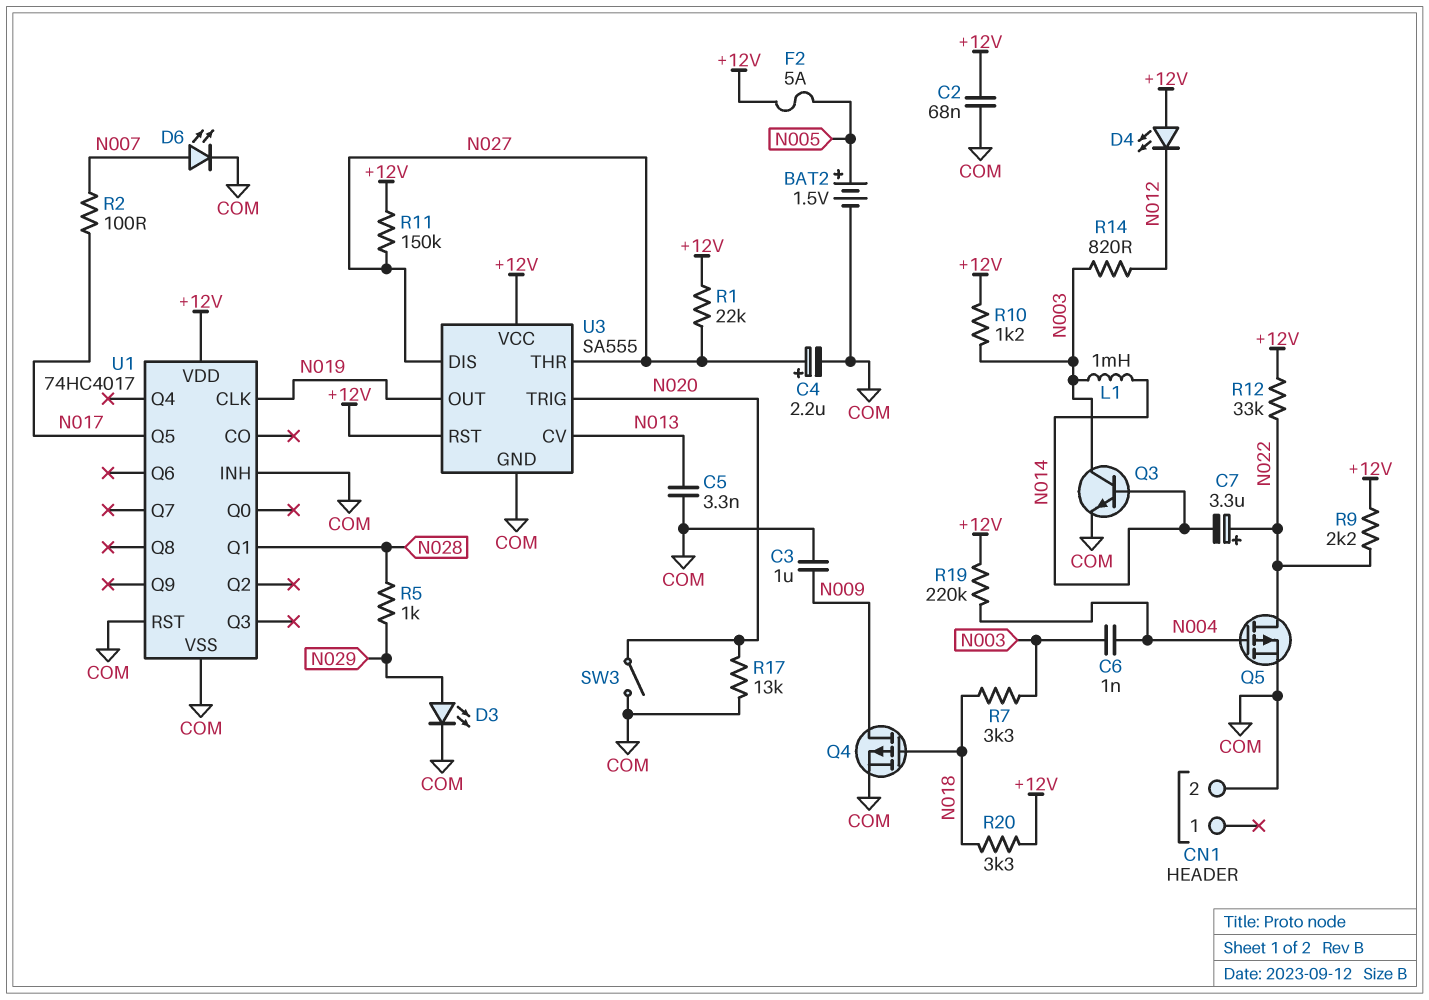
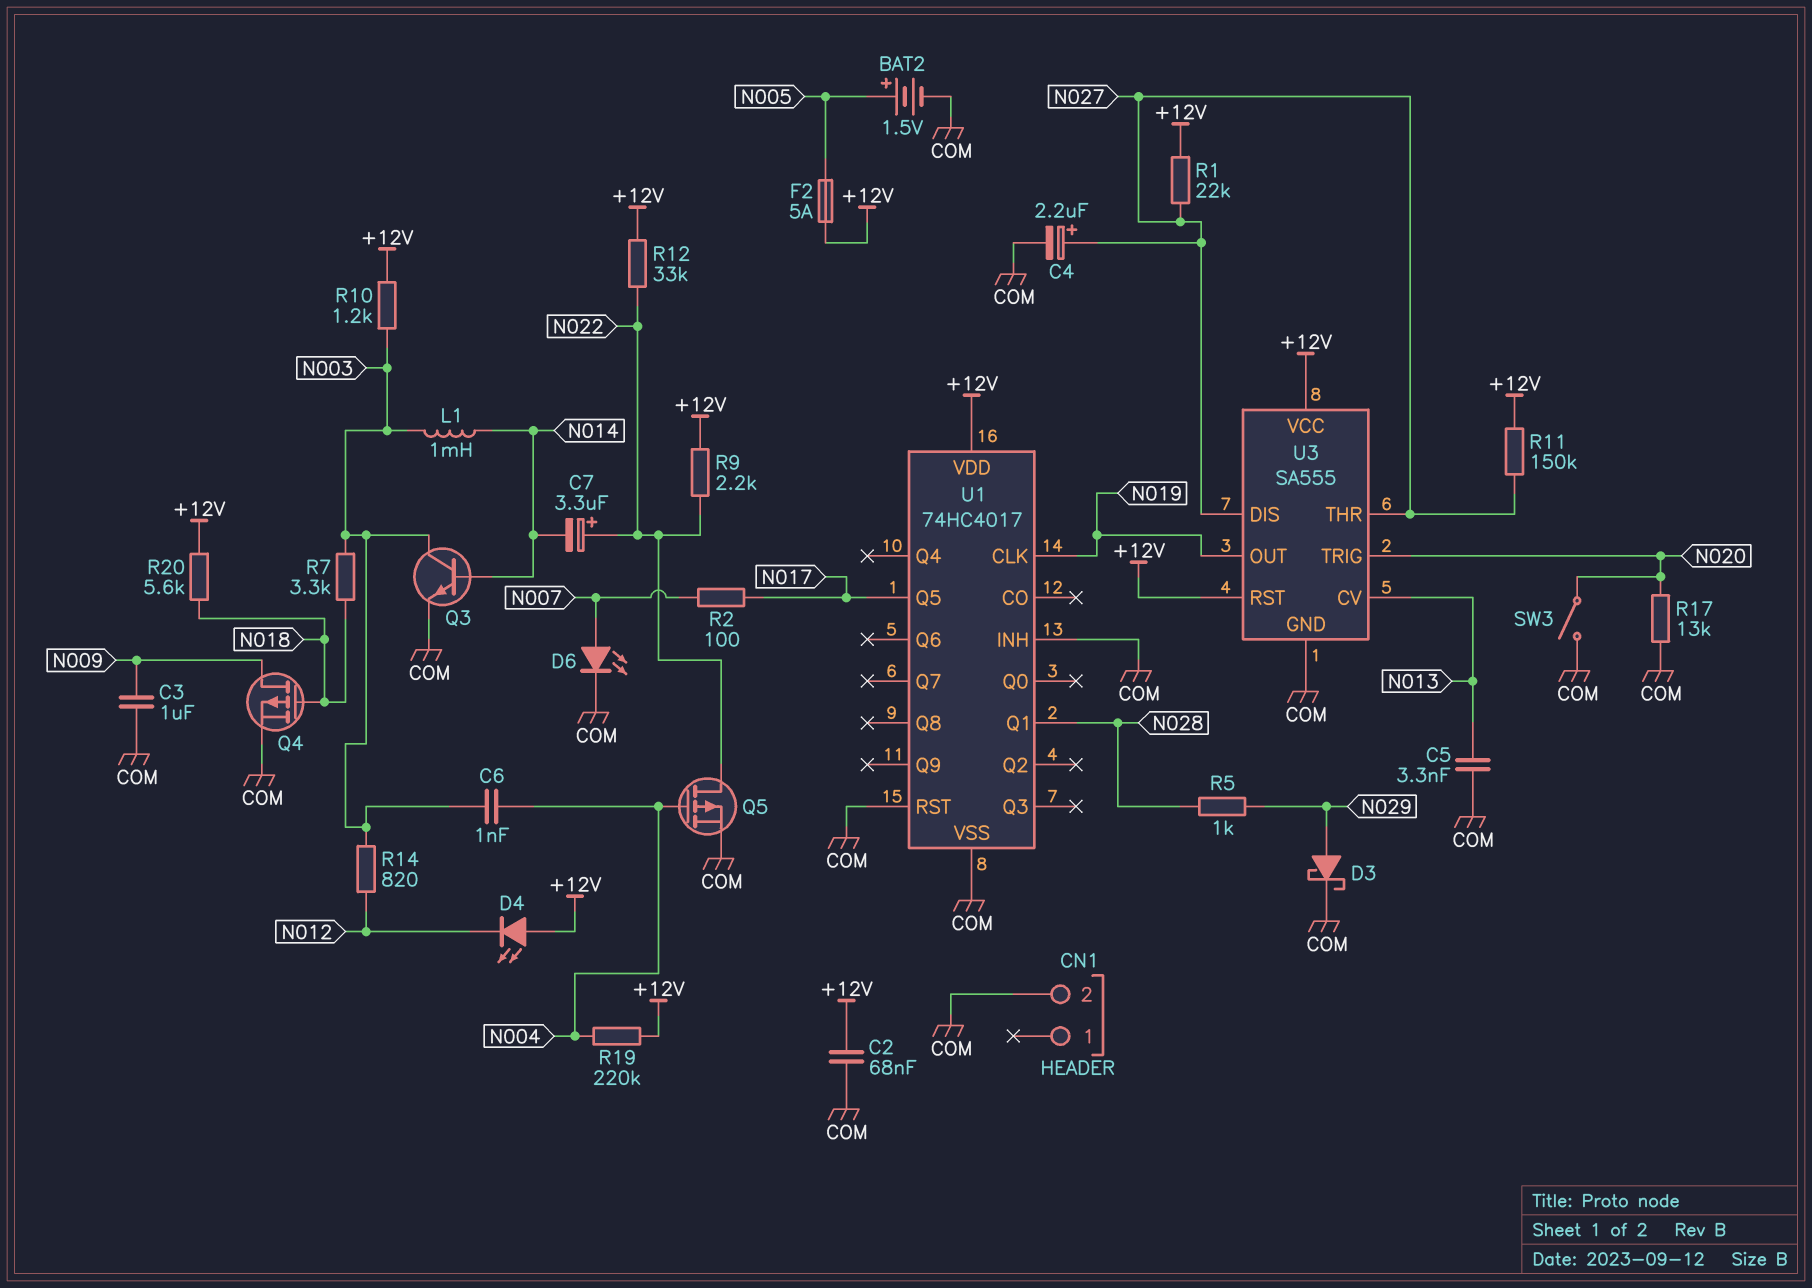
D3: LED (A N029, K COM) -> schottky (A N029, K COM)
R20: 3.3k (+12V, N018) -> 5.6k (+12V, N018)

